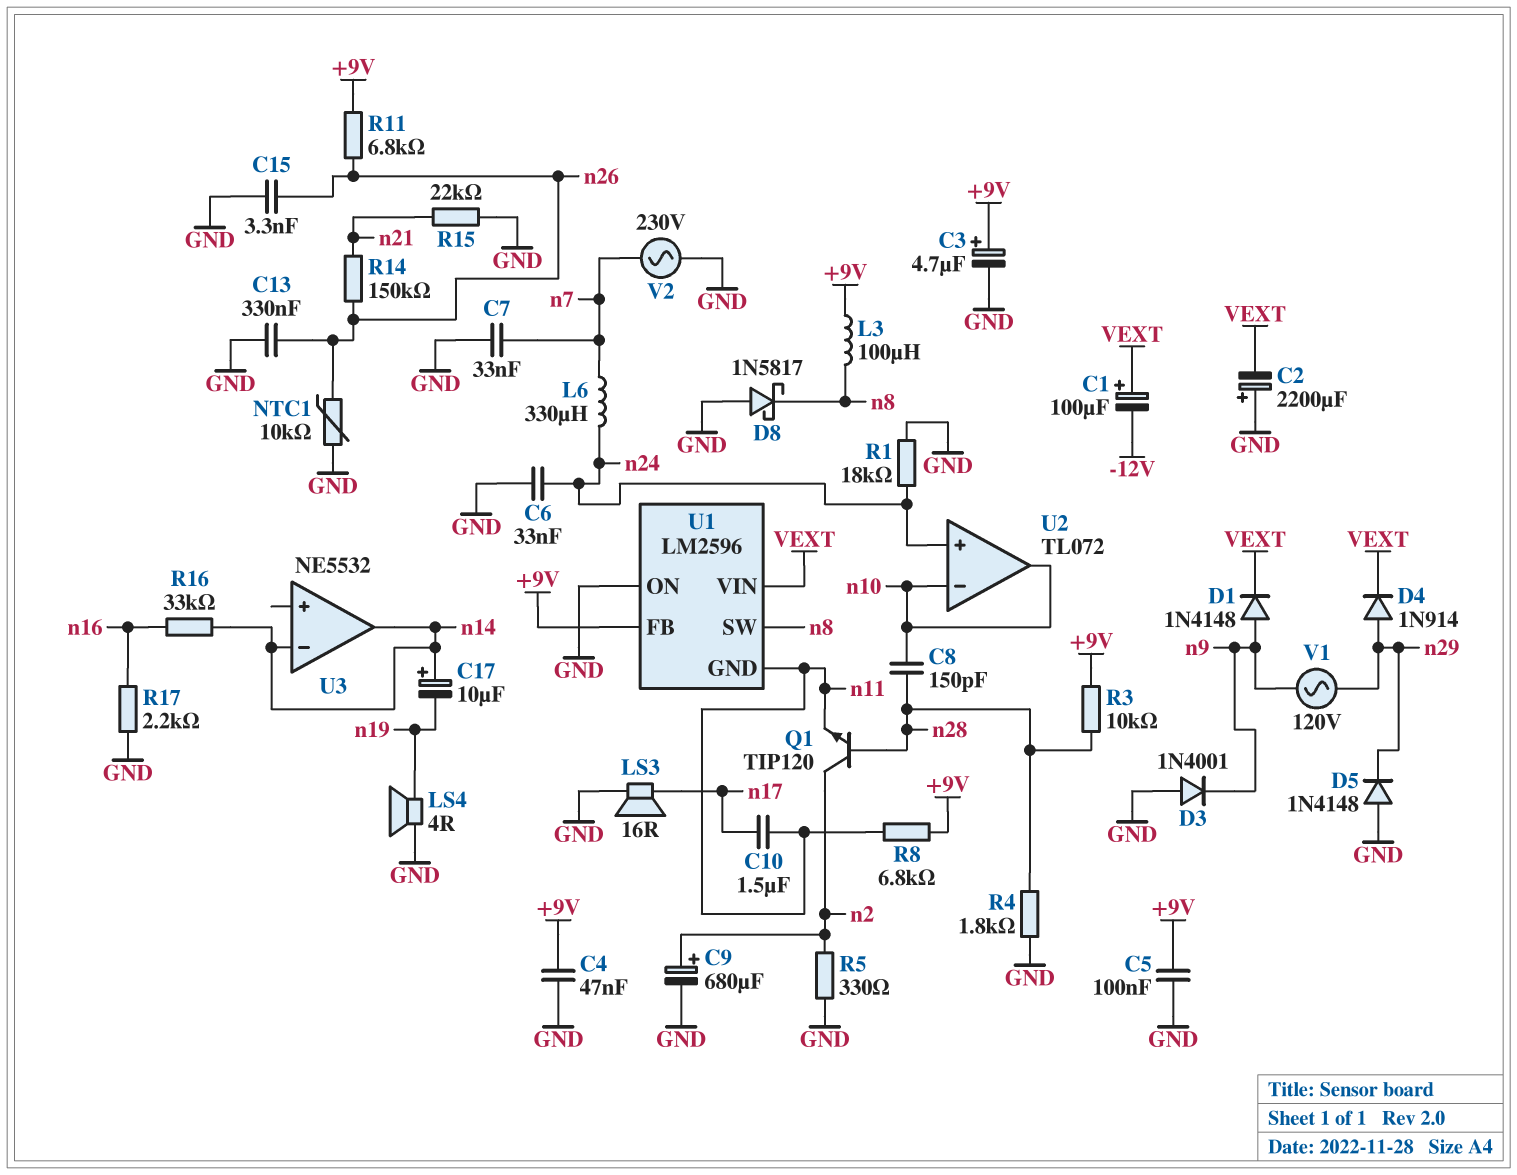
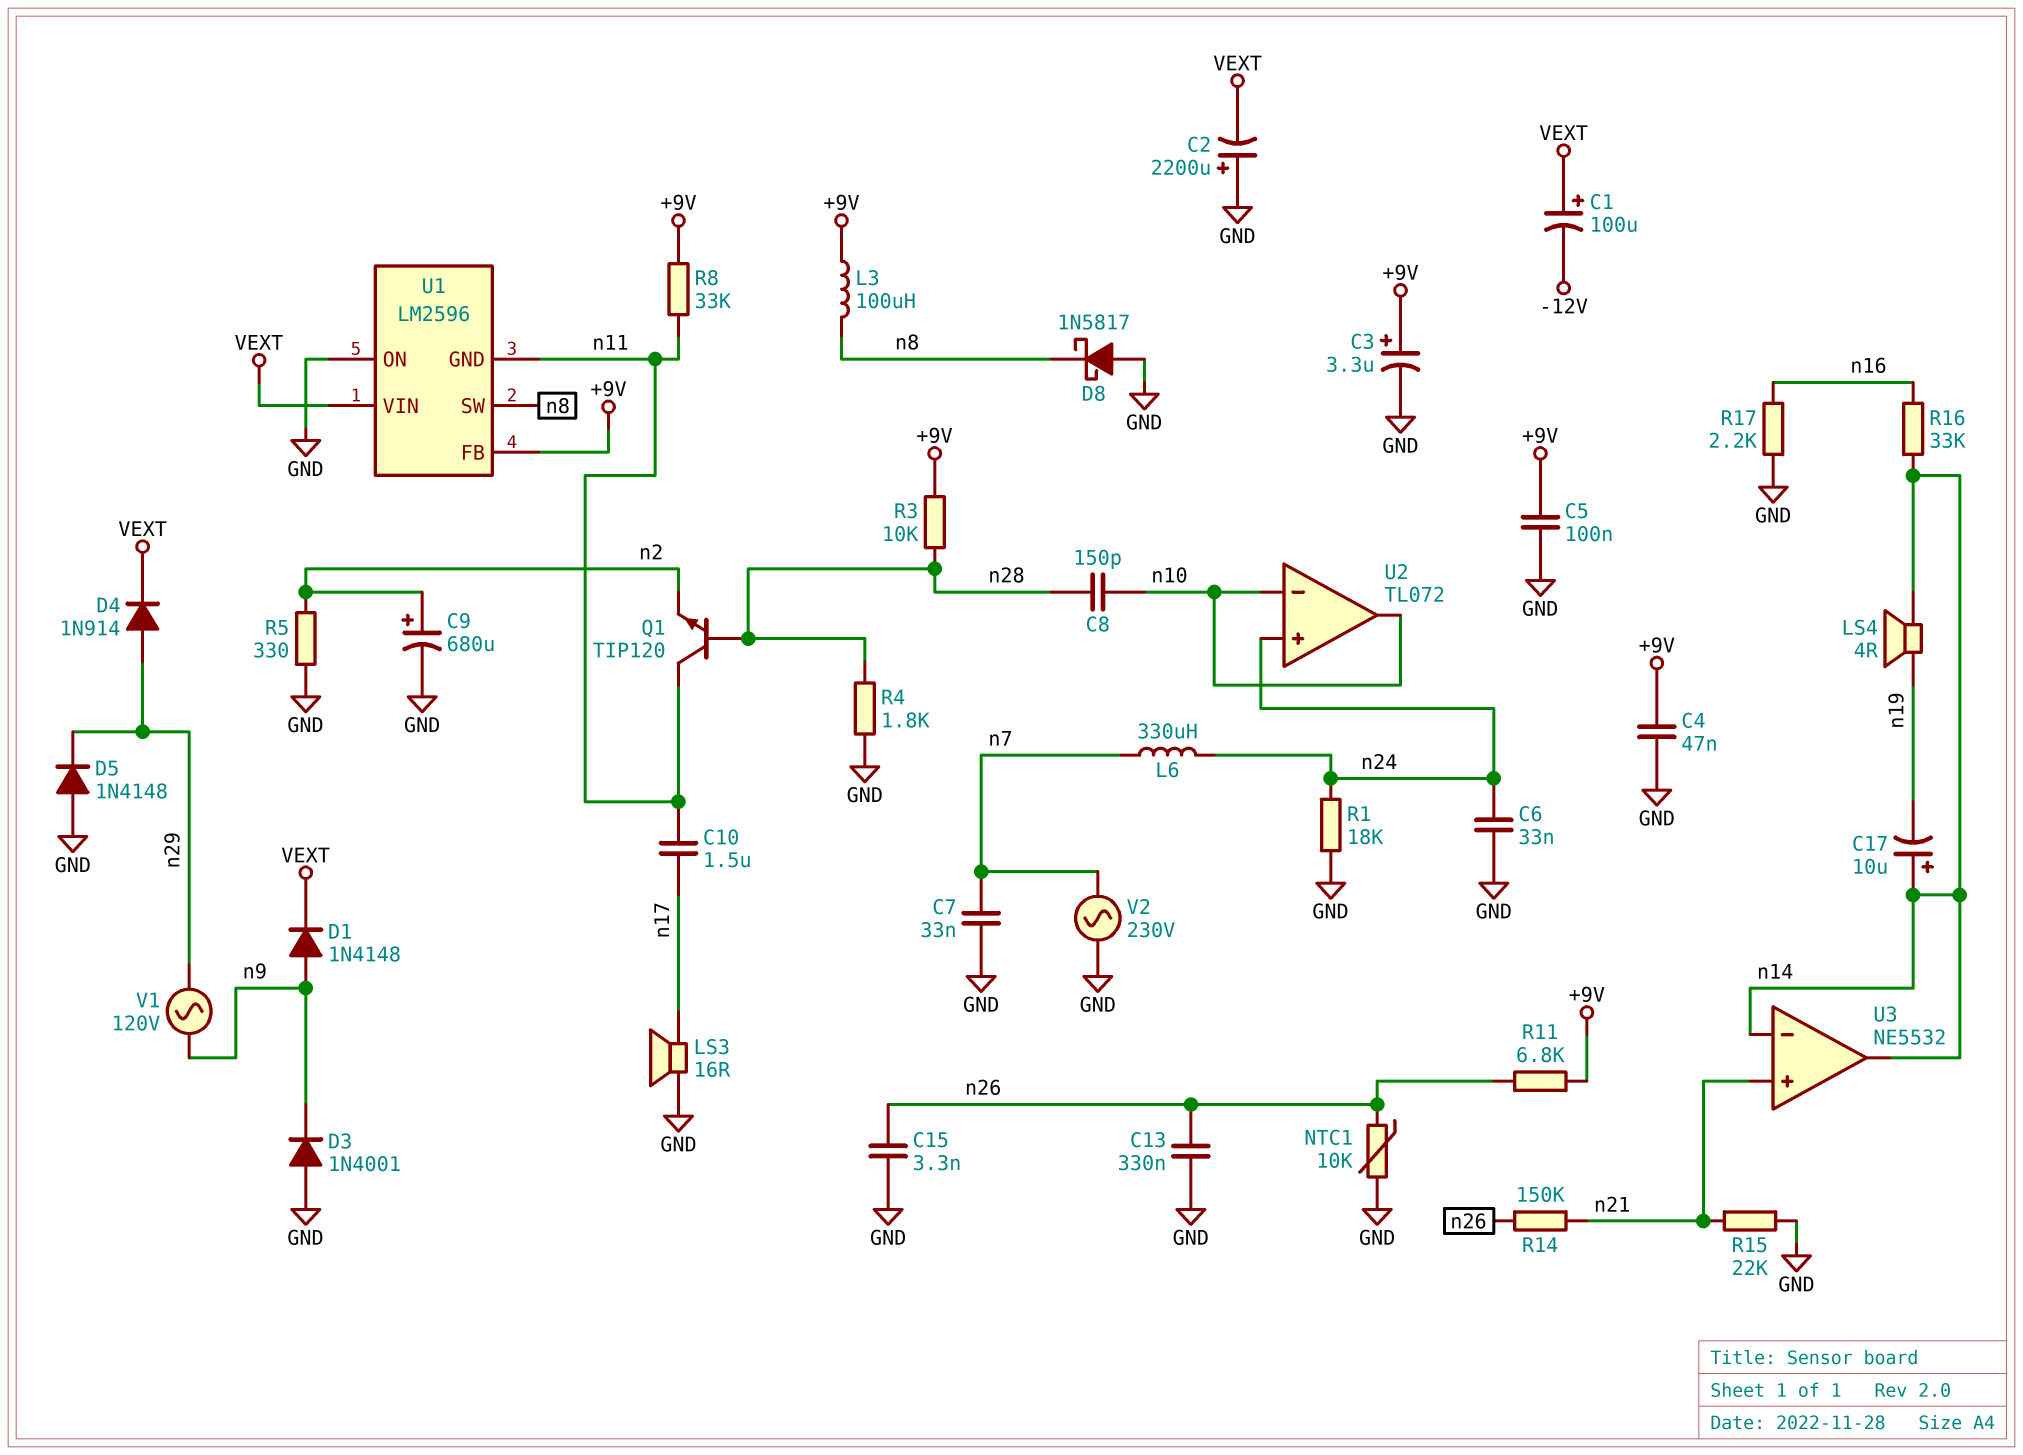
C3: 4.7uF (plus +9V, minus GND) -> 3.3uF (plus +9V, minus GND)
LS4: speaker 4R (GND, n19) -> speaker 4R (n14, n19)
Q1: NPN TIP120 (B n28, C n2, E n11) -> NPN TIP120 (B n28, C n11, E n2)
R8: 6.8k (+9V, n11) -> 33k (+9V, n11)
U3 pin in+: none -> n21

